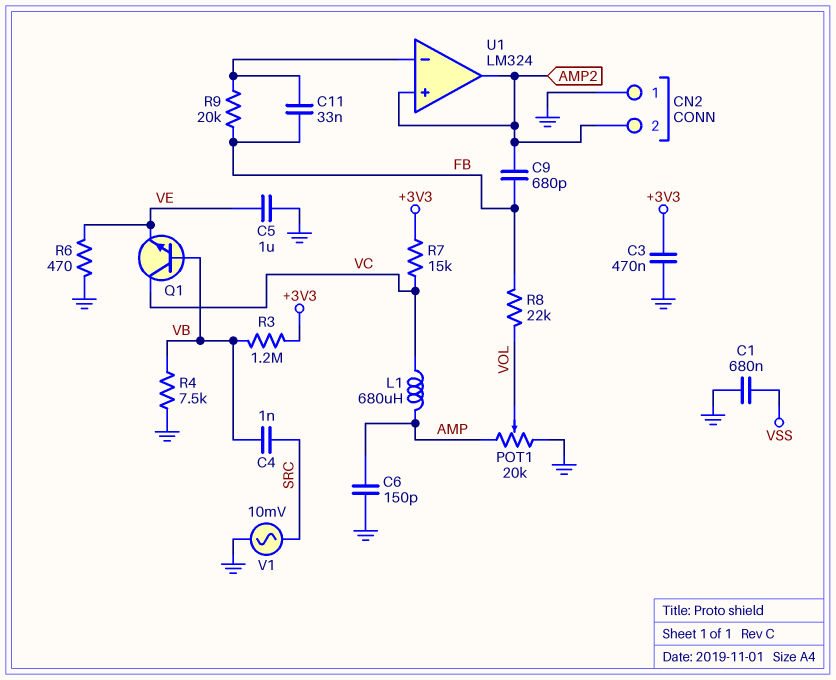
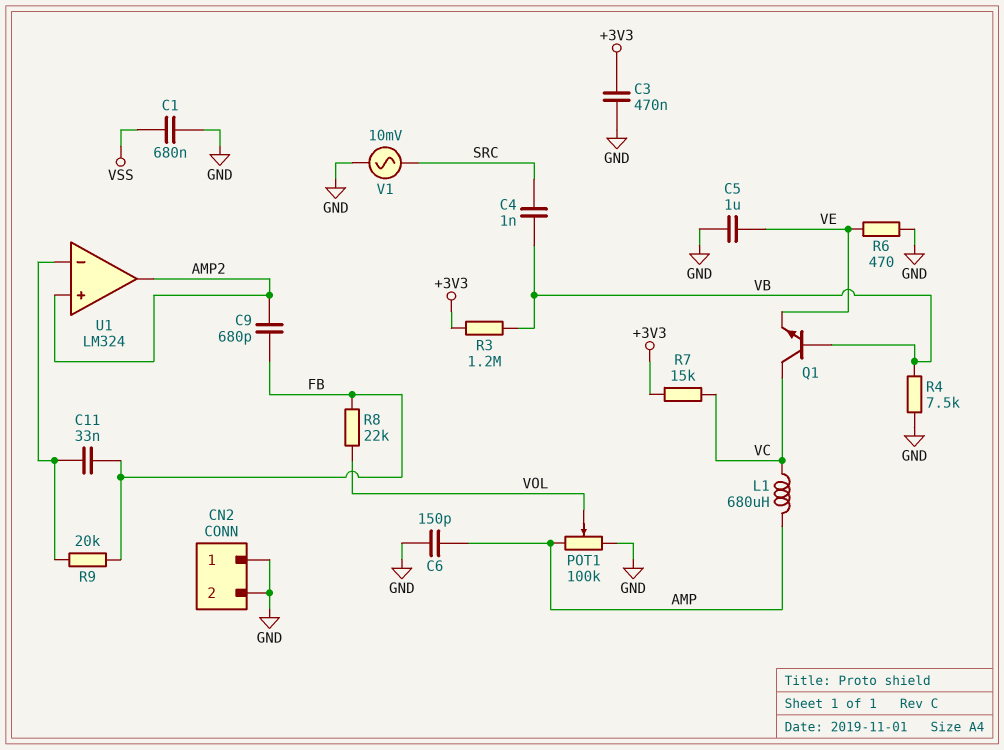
CN2 pin 2: AMP2 -> GND
POT1: 20k (AMP, GND, wiper VOL) -> 100k (AMP, GND, wiper VOL)

